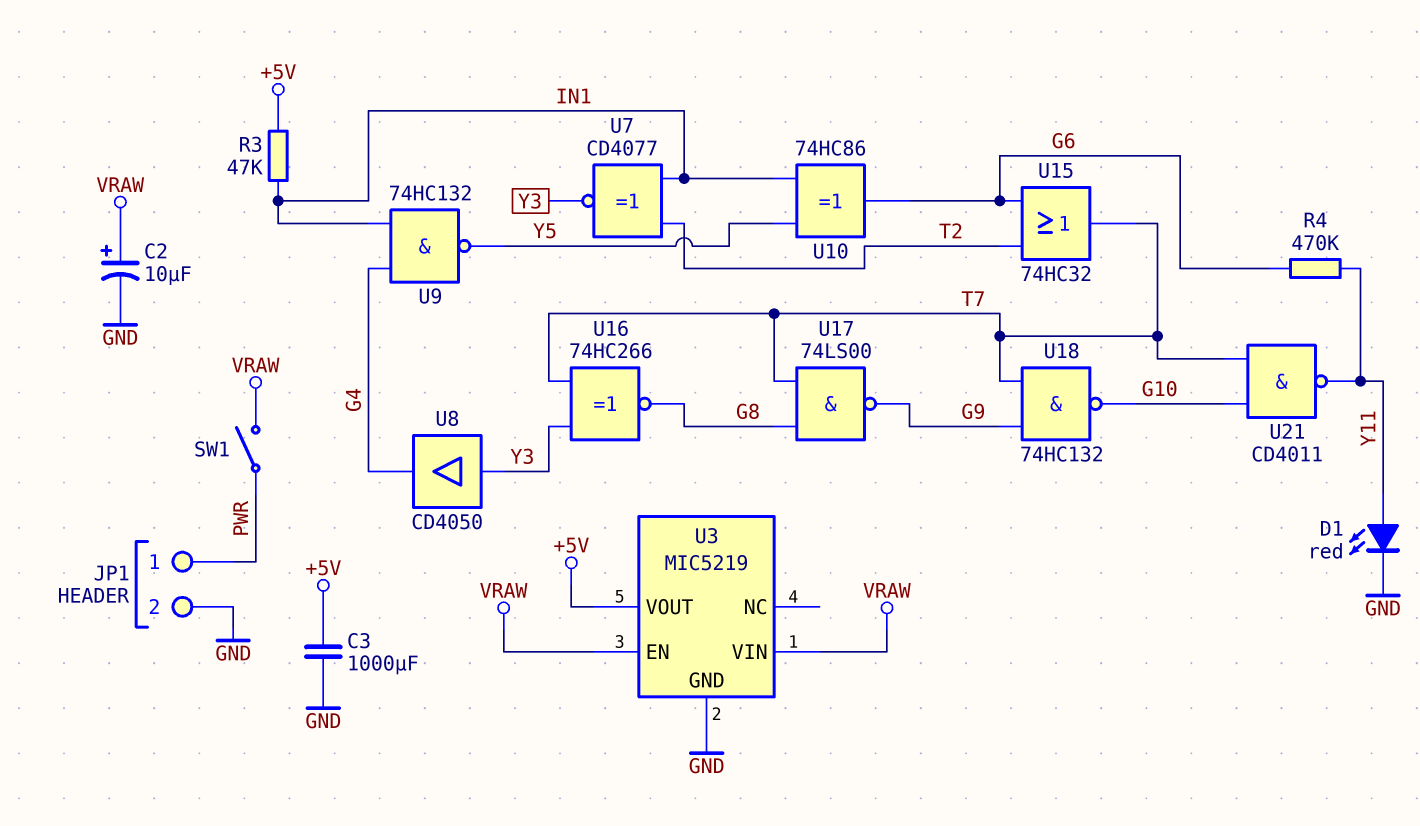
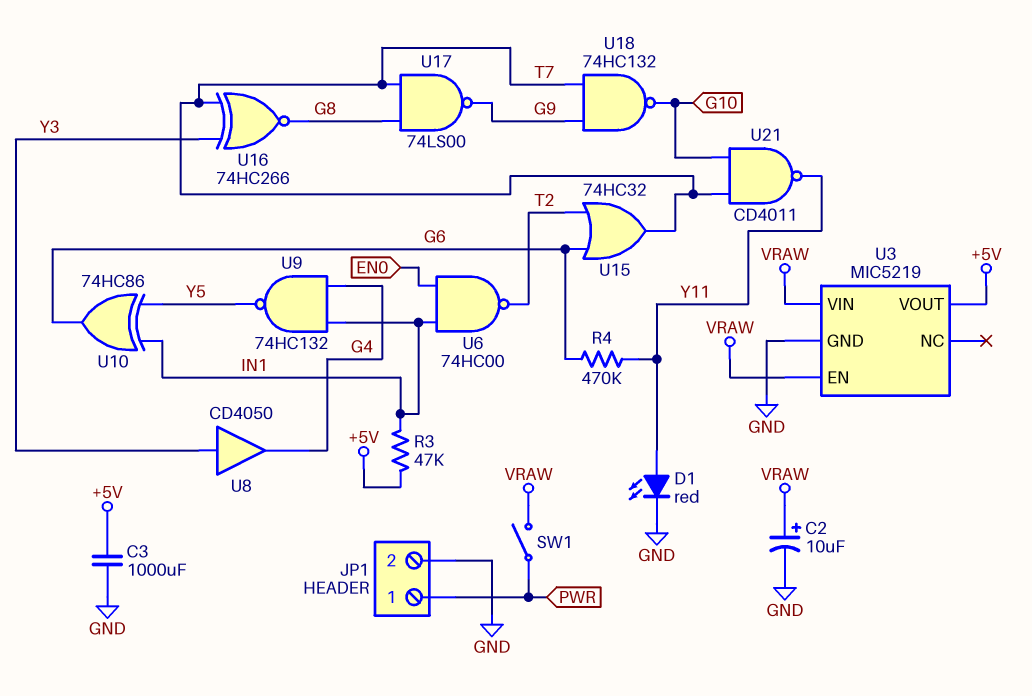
U6: none -> NAND 74HC00 (in EN0, in IN1, out T2)
U7: XNOR CD4077 (in IN1, in T2, out Y3) -> none

